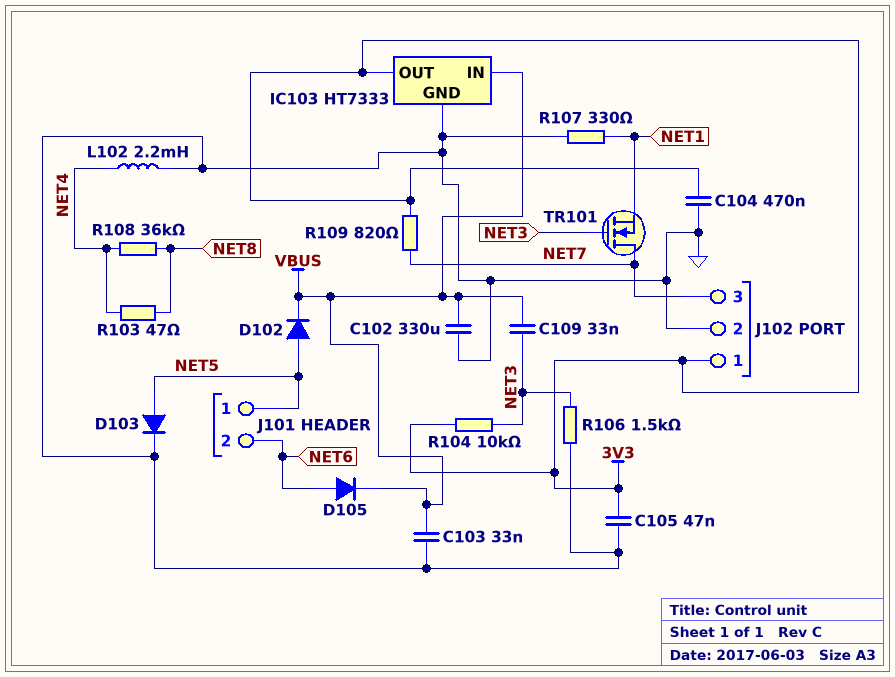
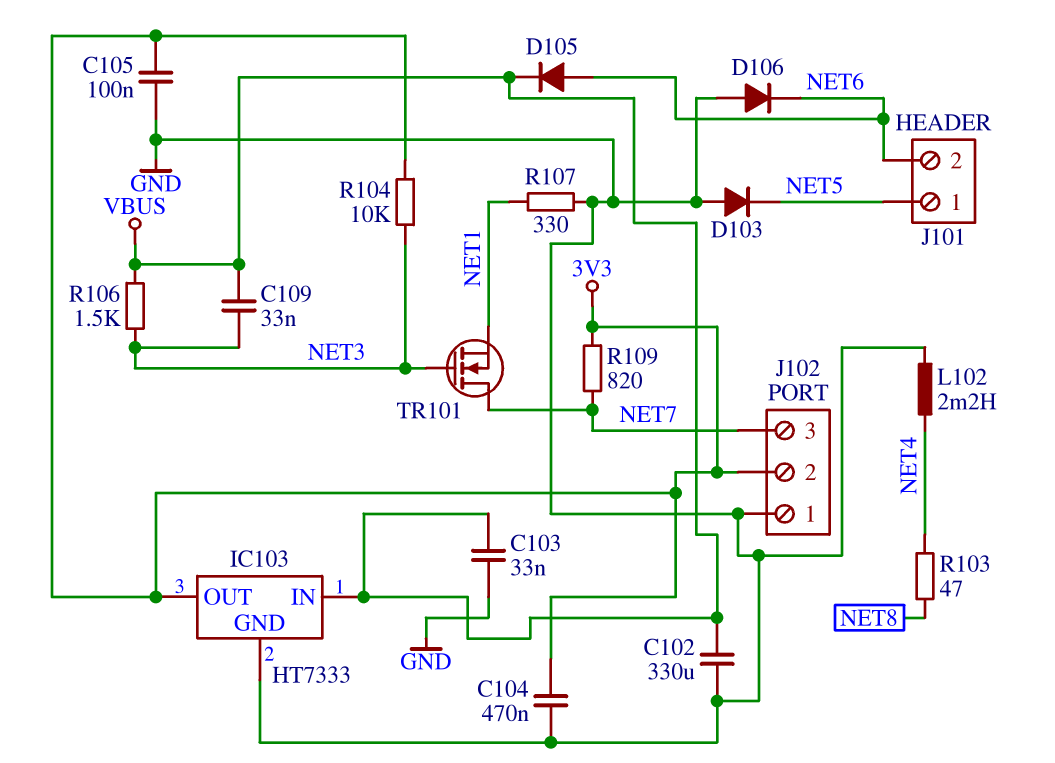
C105: 47nF (3V3, GND) -> 100nF (3V3, GND)
D102: diode (A NET5, K VBUS) -> none
D103: diode (A NET5, K GND) -> diode (A GND, K NET5)
D106: none -> diode (A GND, K NET6)
J102 pin 1: 3V3 -> GND
J102 pin 2: GND -> 3V3
R106: 1.5k (GND, NET3) -> 1.5k (NET3, VBUS)
R108: 36k (NET4, NET8) -> none

